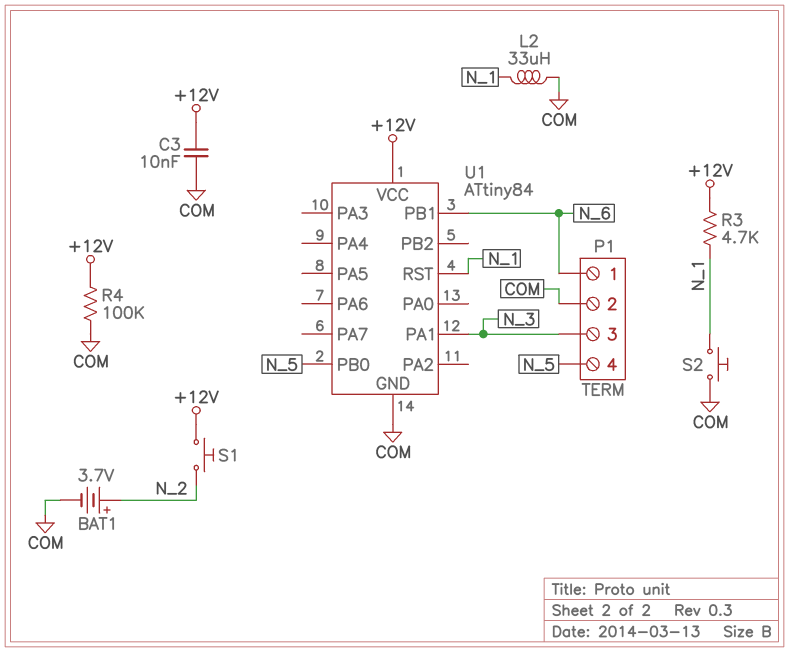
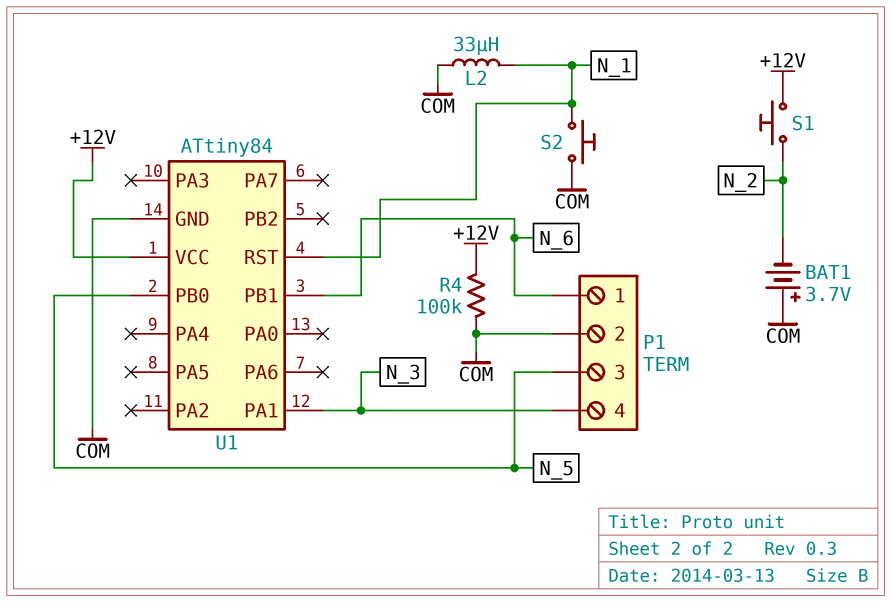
BAT1: 3.7V (plus N_2, minus COM) -> 3.7V (plus COM, minus N_2)
C3: 10nF (+12V, COM) -> none
P1 pin 3: N_3 -> N_5
P1 pin 4: N_5 -> N_3
R3: 4.7k (+12V, N_1) -> none

